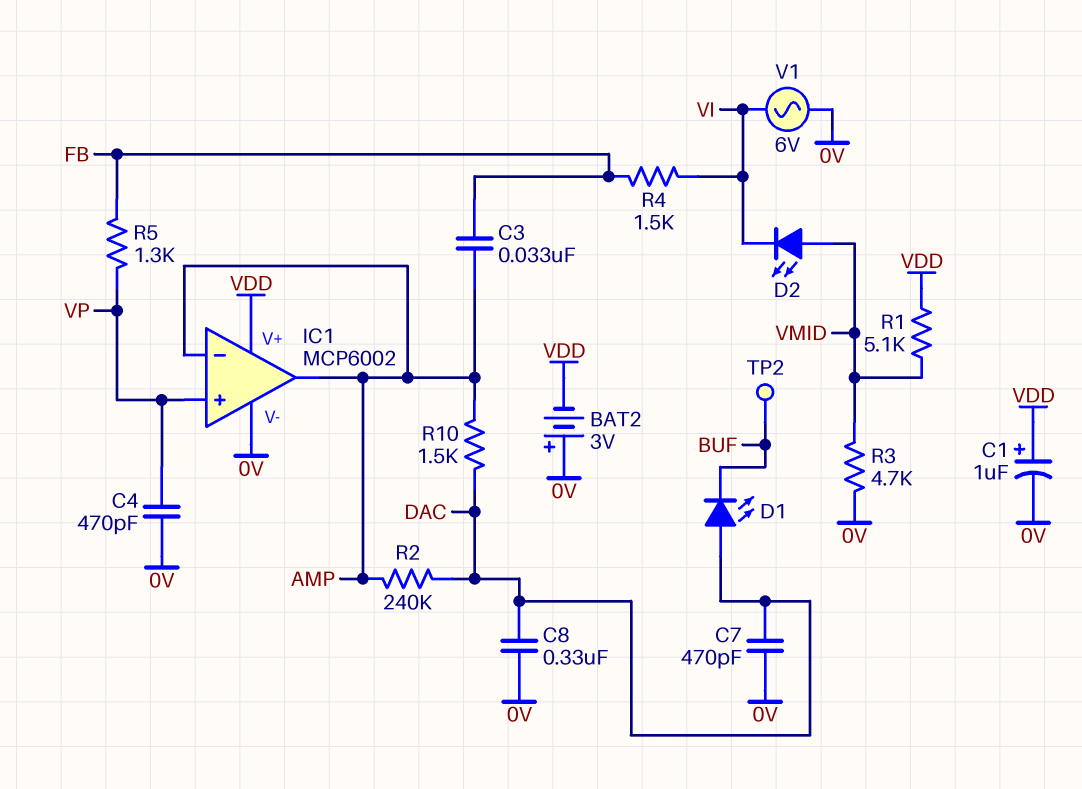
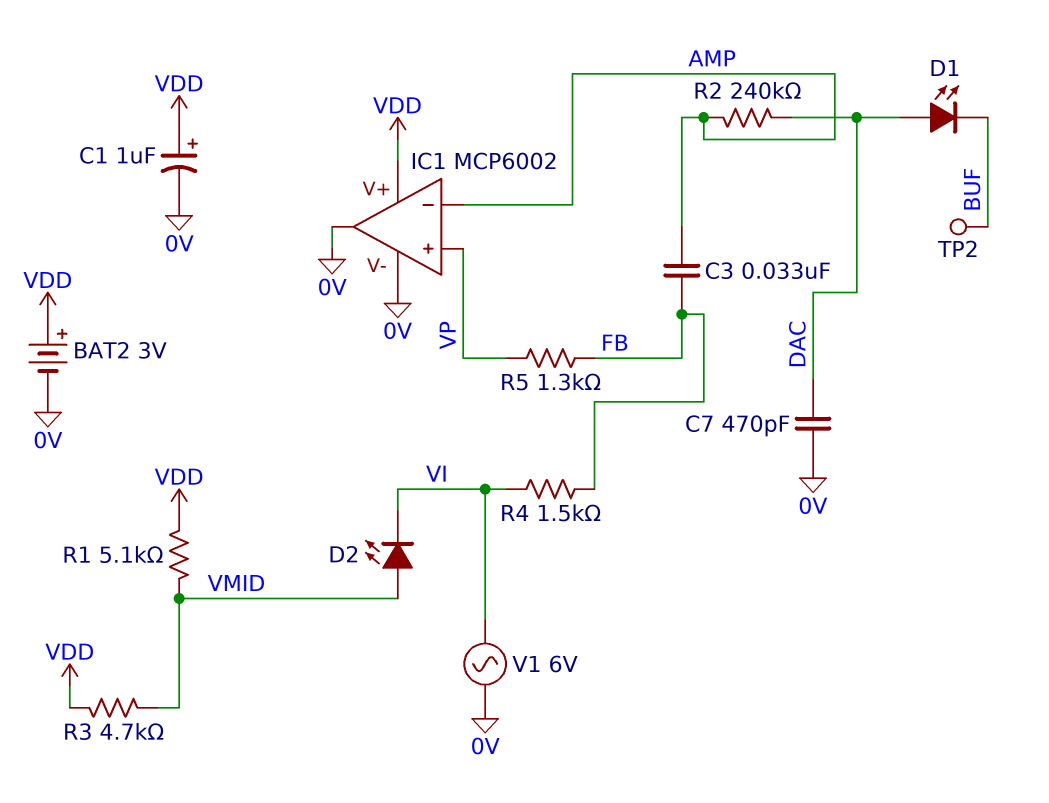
BAT2: 3V (plus 0V, minus VDD) -> 3V (plus VDD, minus 0V)
C4: 470pF (0V, VP) -> none
C8: 330nF (0V, DAC) -> none
IC1 pin out: AMP -> 0V
R3: 4.7k (0V, VMID) -> 4.7k (VDD, VMID)
R10: 1.5k (AMP, DAC) -> none

